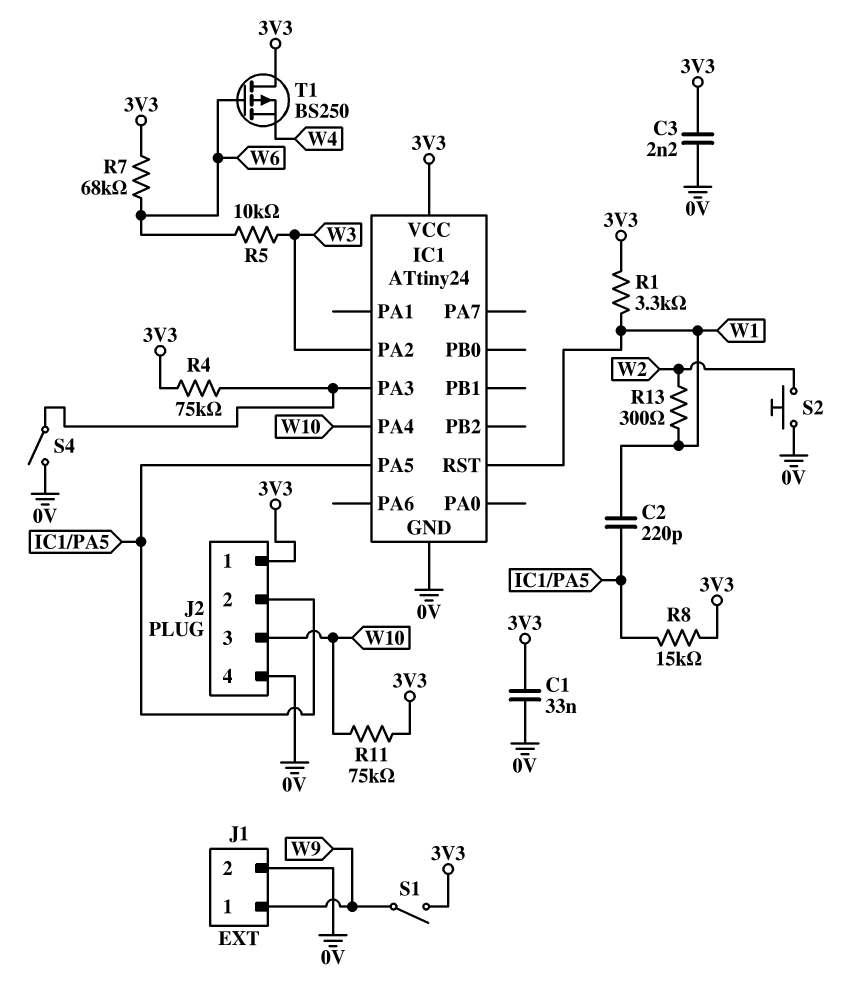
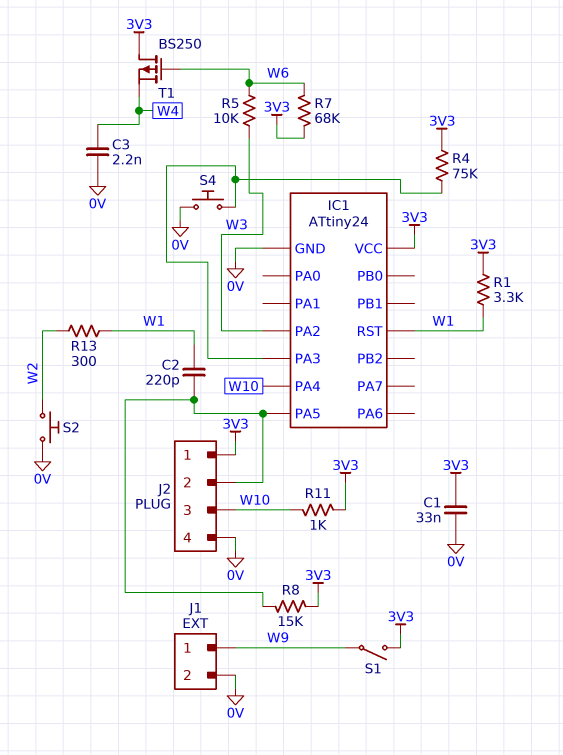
C3: 2.2nF (0V, 3V3) -> 2.2nF (0V, W4)
R11: 75k (3V3, W10) -> 1k (3V3, W10)
S4: switch (0V, IC1/PA3) -> button (0V, IC1/PA3)

